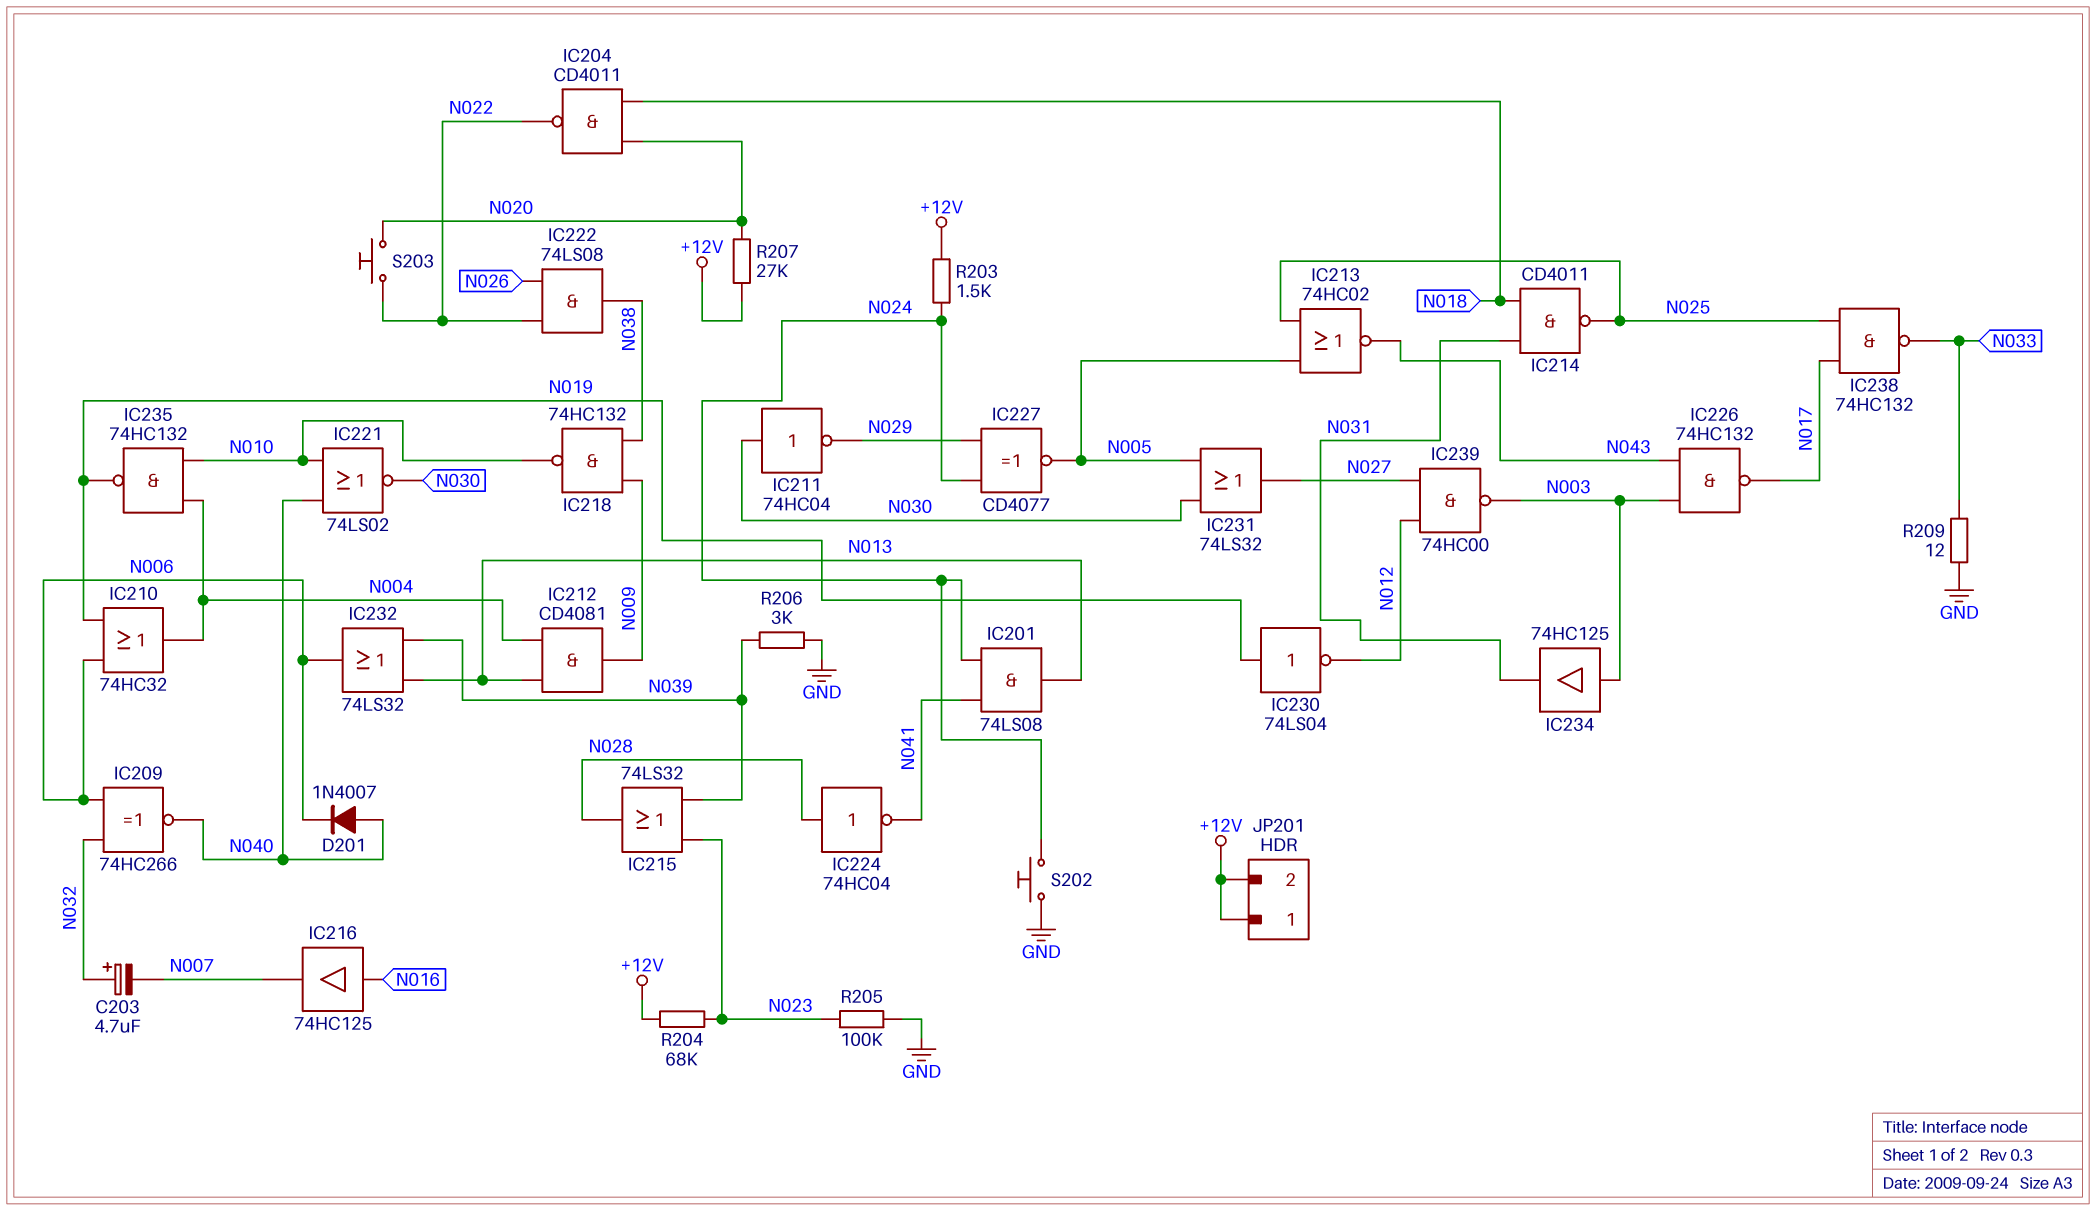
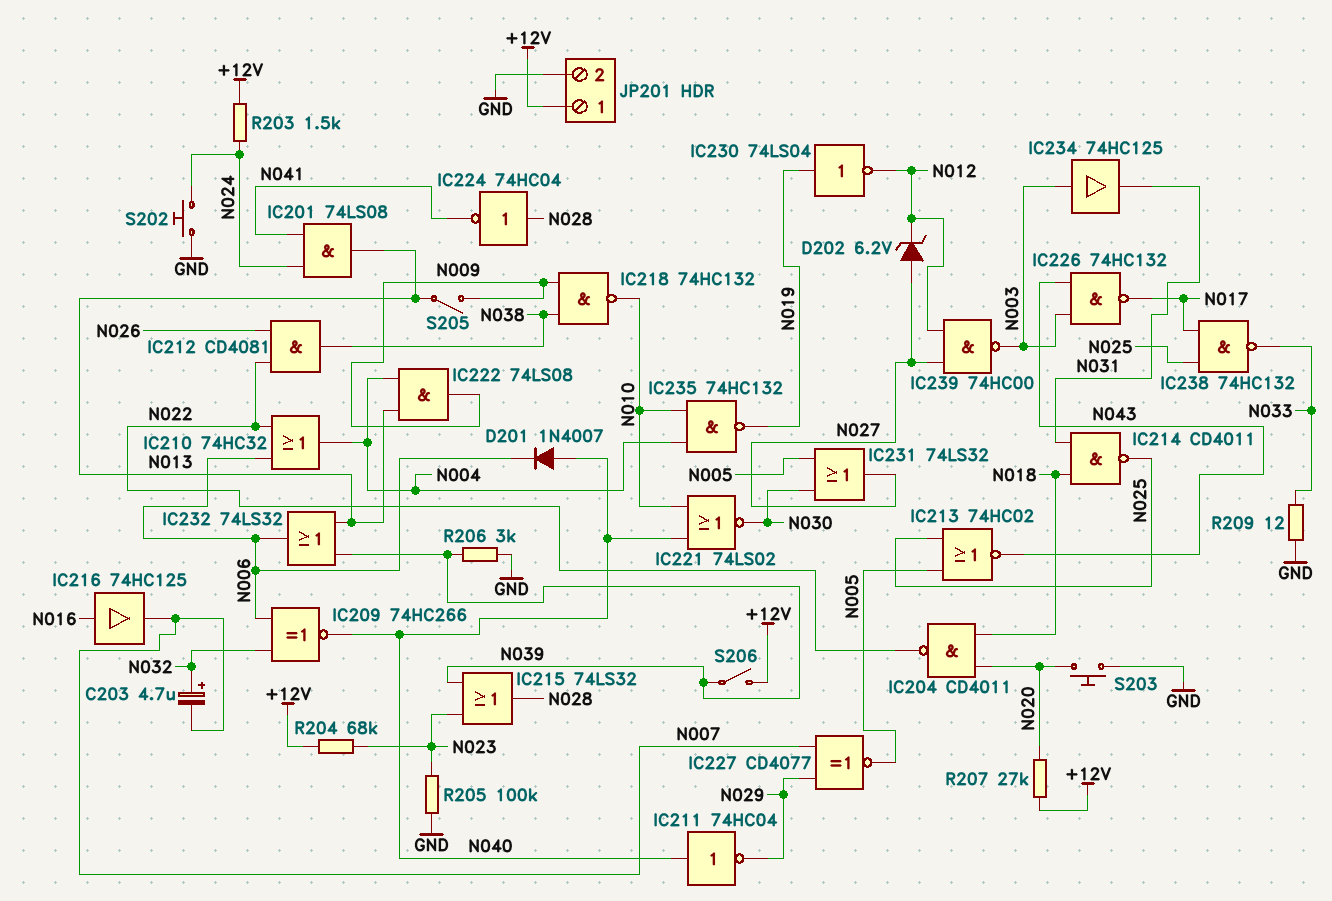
D202: none -> zener 6.2V (A N027, K N012)
IC210: OR 74HC32 (in N006, in N019, out N004) -> OR 74HC32 (in N006, in N022, out N004)
IC211: NOT 74HC04 (in N030, out N029) -> NOT 74HC04 (in N040, out N029)
IC212: AND CD4081 (in N004, in N013, out N009) -> AND CD4081 (in N022, in N026, out N038)
IC222: AND 74LS08 (in N022, in N026, out N038) -> AND 74LS08 (in N004, in N013, out N009)
IC227: XNOR CD4077 (in N024, in N029, out N005) -> XNOR CD4077 (in N007, in N029, out N005)
JP201 pin 2: +12V -> GND
S203: button (N020, N022) -> button (GND, N020)
S205: none -> switch (N009, N013)
S206: none -> switch (+12V, N039)

